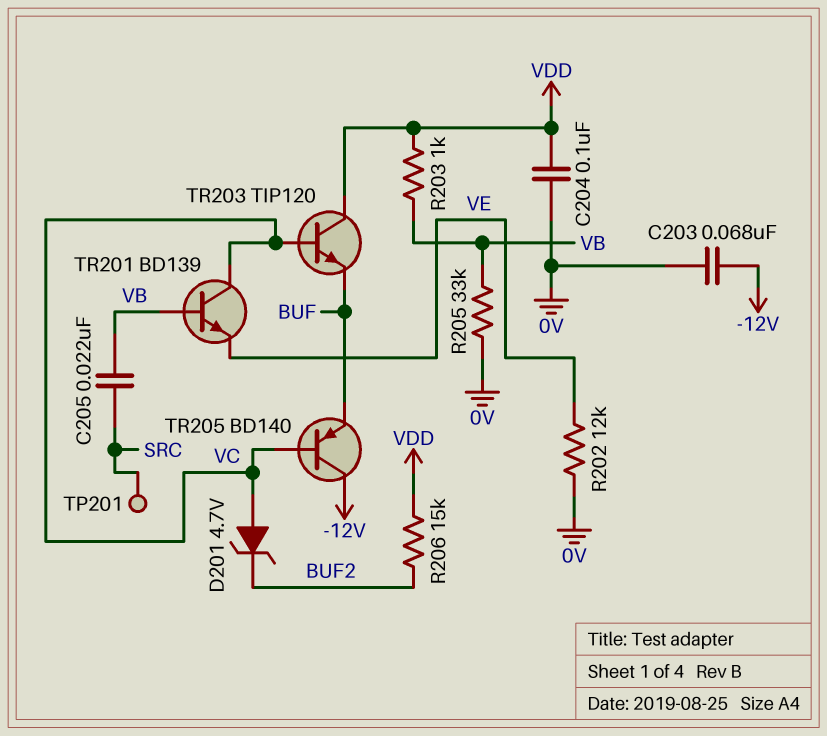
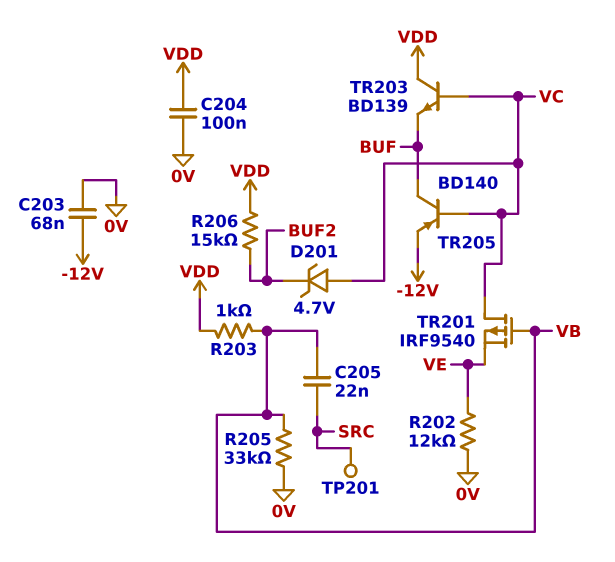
TR201: NPN BD139 (B VB, C VC, E VE) -> PMOS IRF9540 (G VB, D VC, S VE)
TR203: NPN TIP120 (B VC, C VDD, E BUF) -> NPN BD139 (B VC, C VDD, E BUF)
TR205: PNP BD140 (B VC, C -12V, E BUF) -> PNP BD140 (B VC, C BUF, E -12V)

